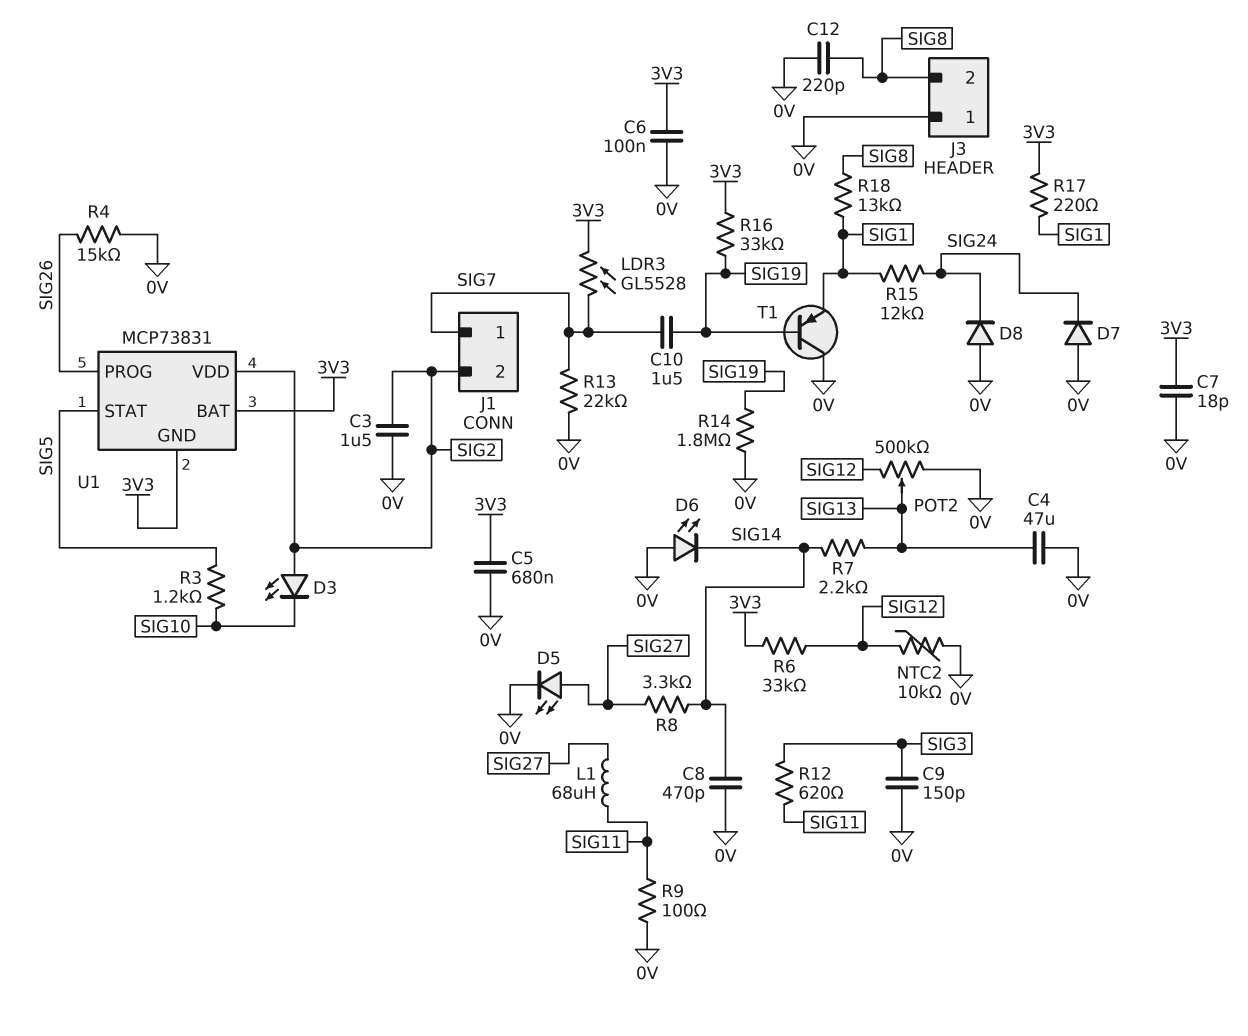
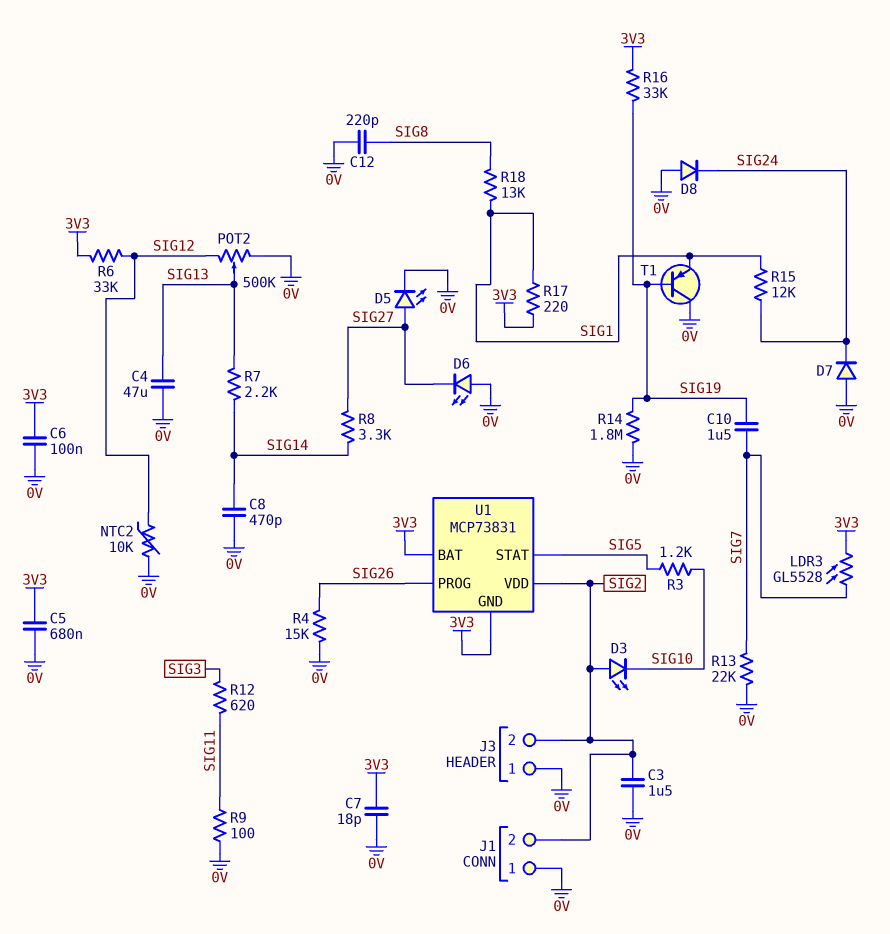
C9: 150pF (0V, SIG3) -> none
D6: LED (A 0V, K SIG14) -> LED (A 0V, K SIG27)
J1 pin 1: SIG7 -> 0V
J3 pin 2: SIG8 -> SIG2
L1: 68uH (SIG11, SIG27) -> none

